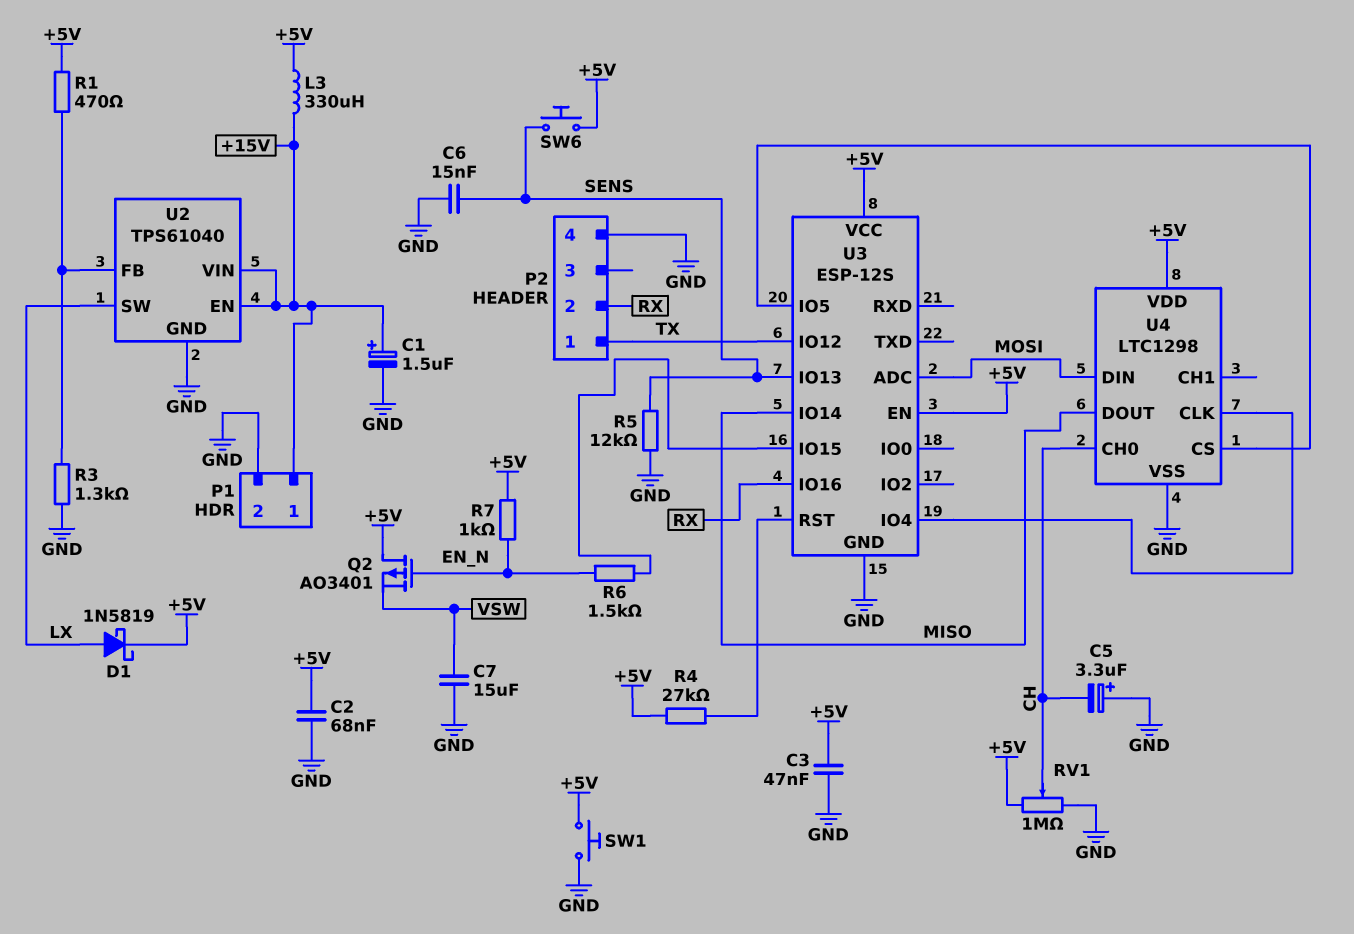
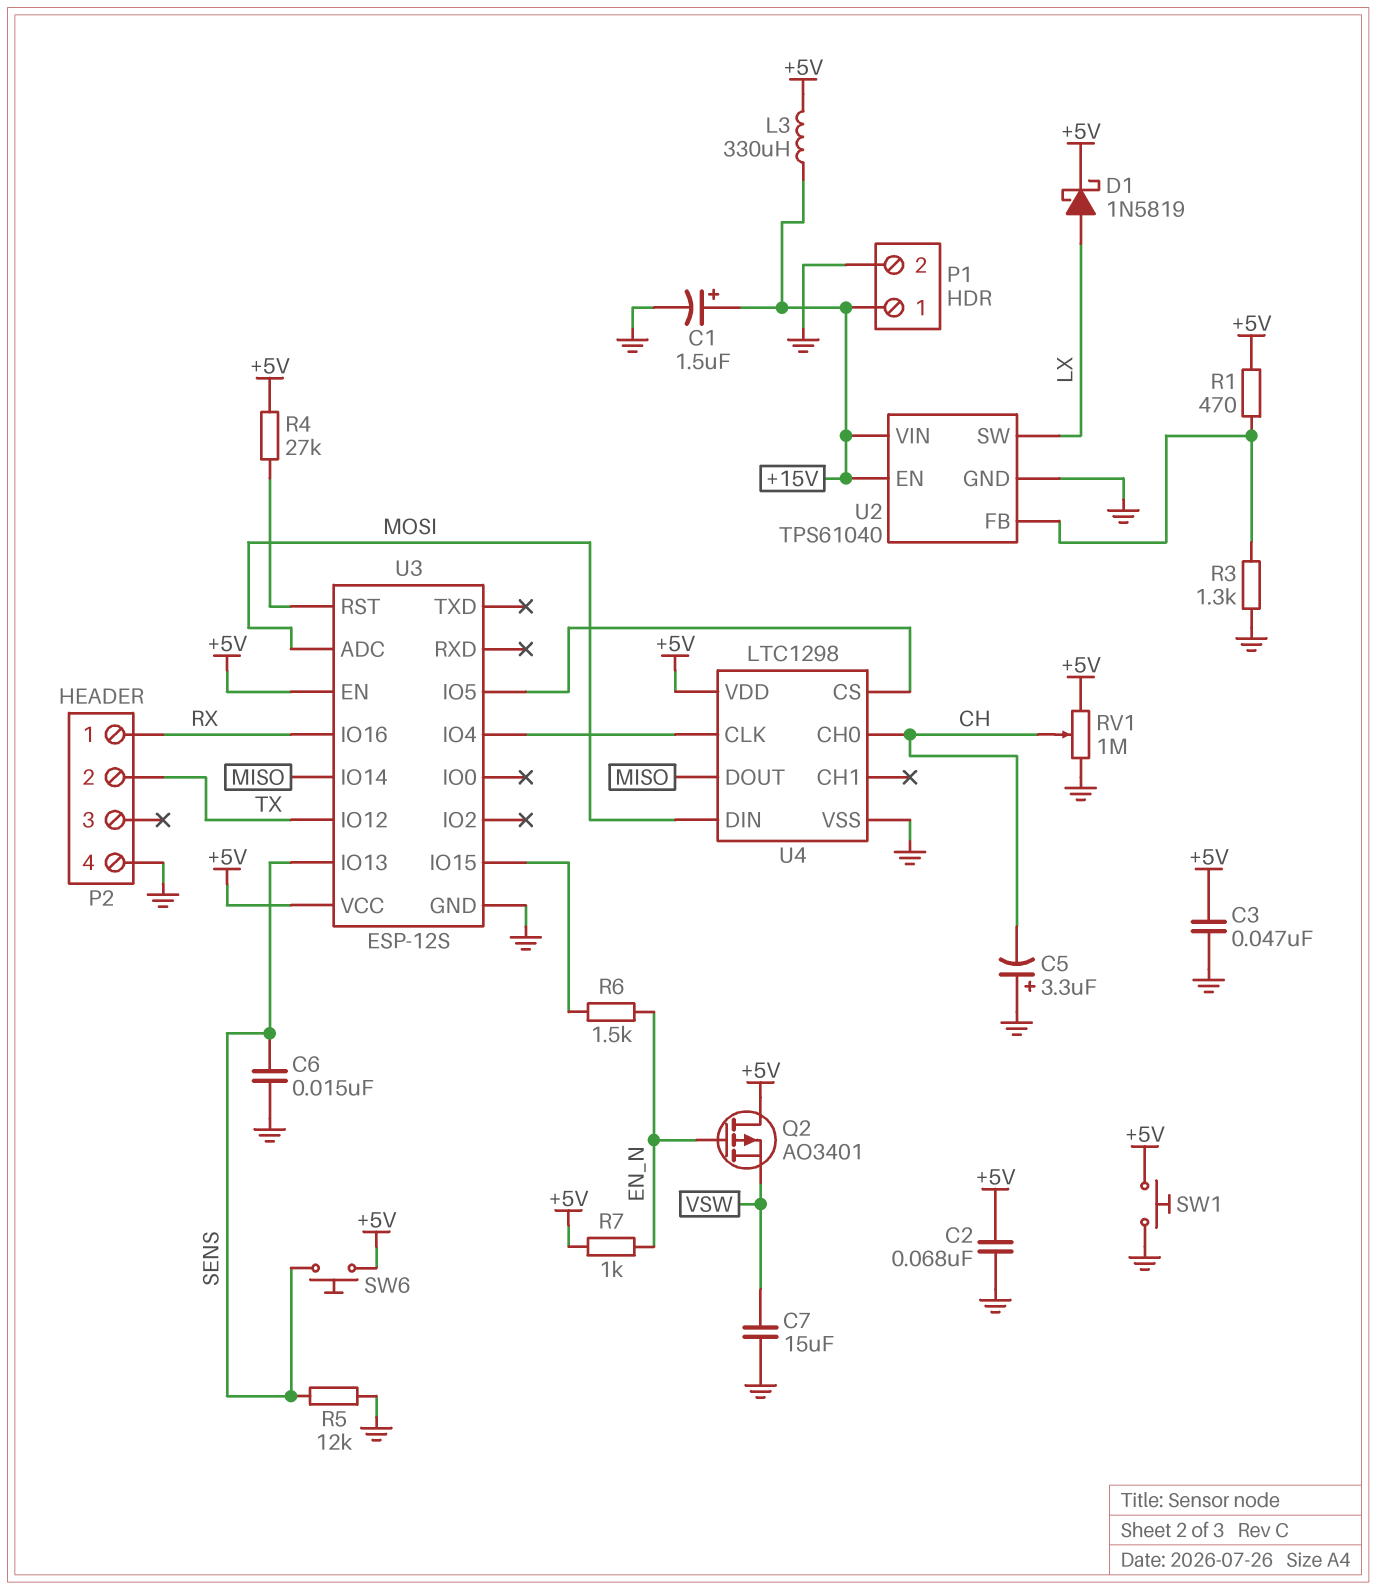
P2 pin 1: TX -> RX
P2 pin 2: RX -> TX

